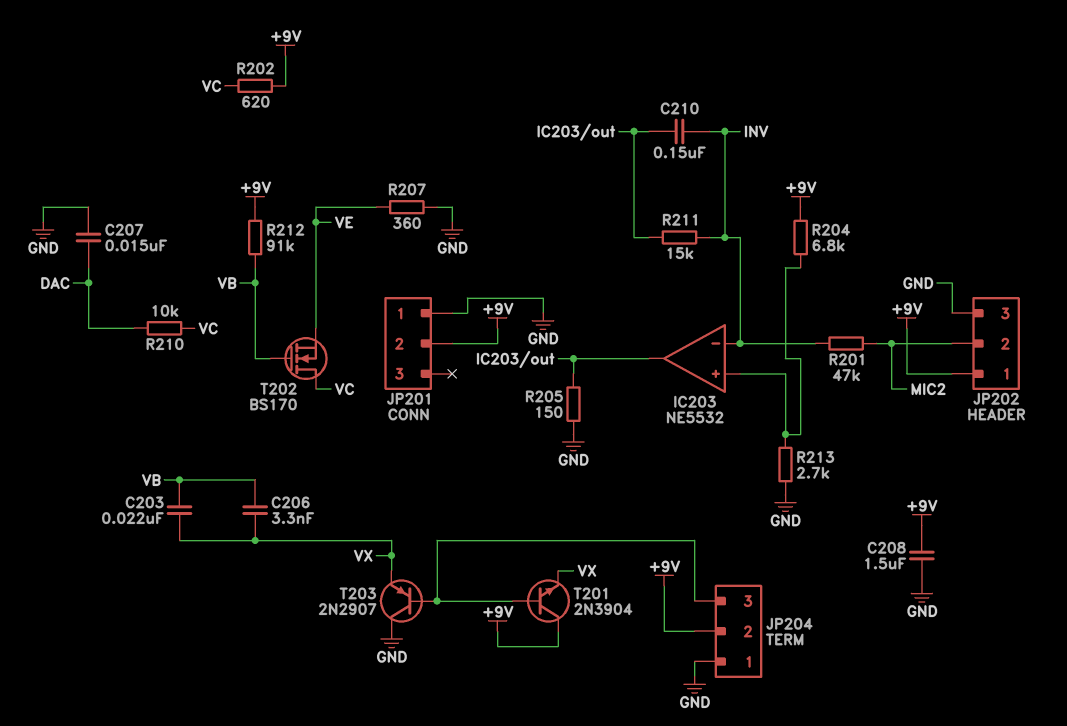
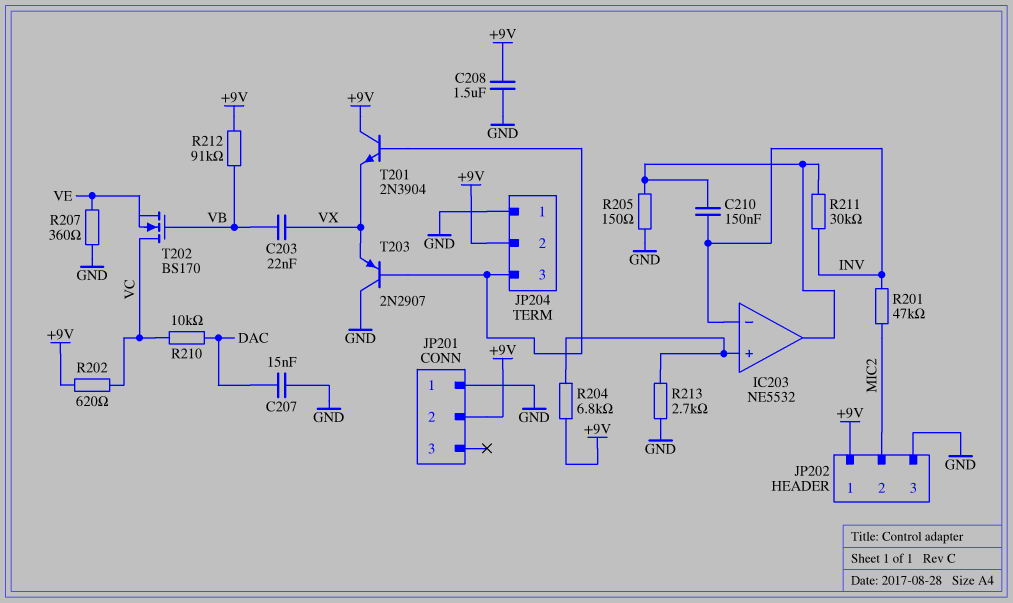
C206: 3.3nF (VB, VX) -> none
R211: 15k (IC203/out, INV) -> 30k (IC203/out, INV)

